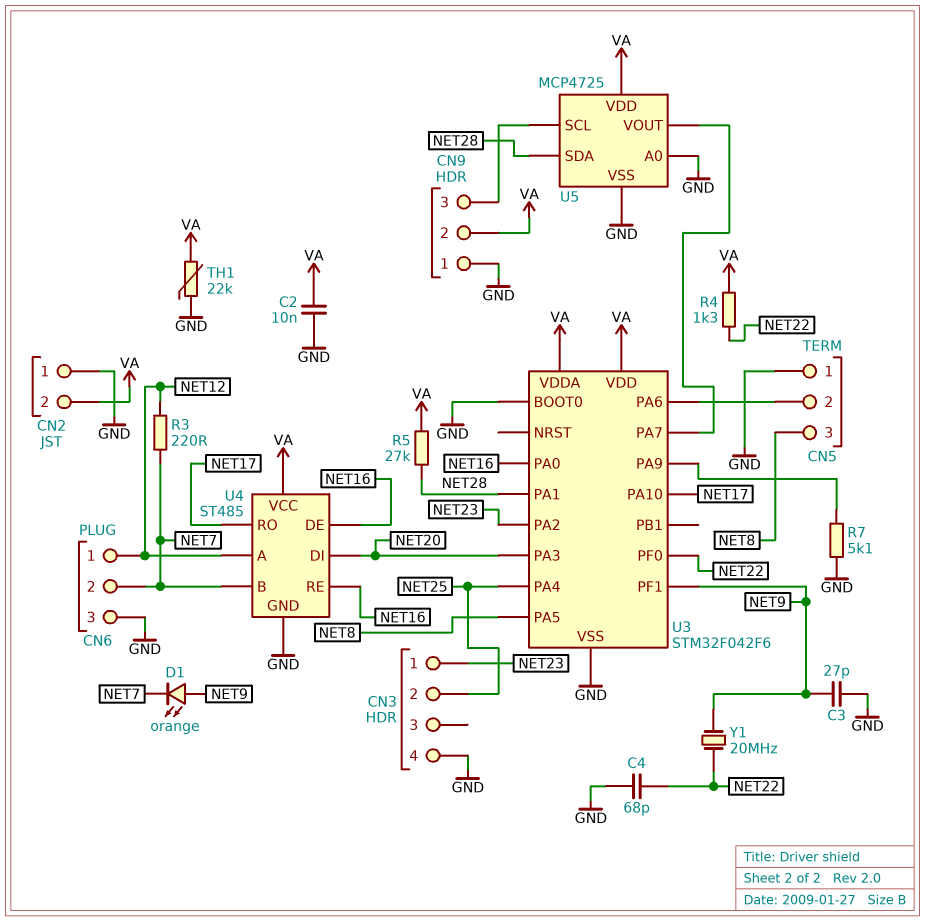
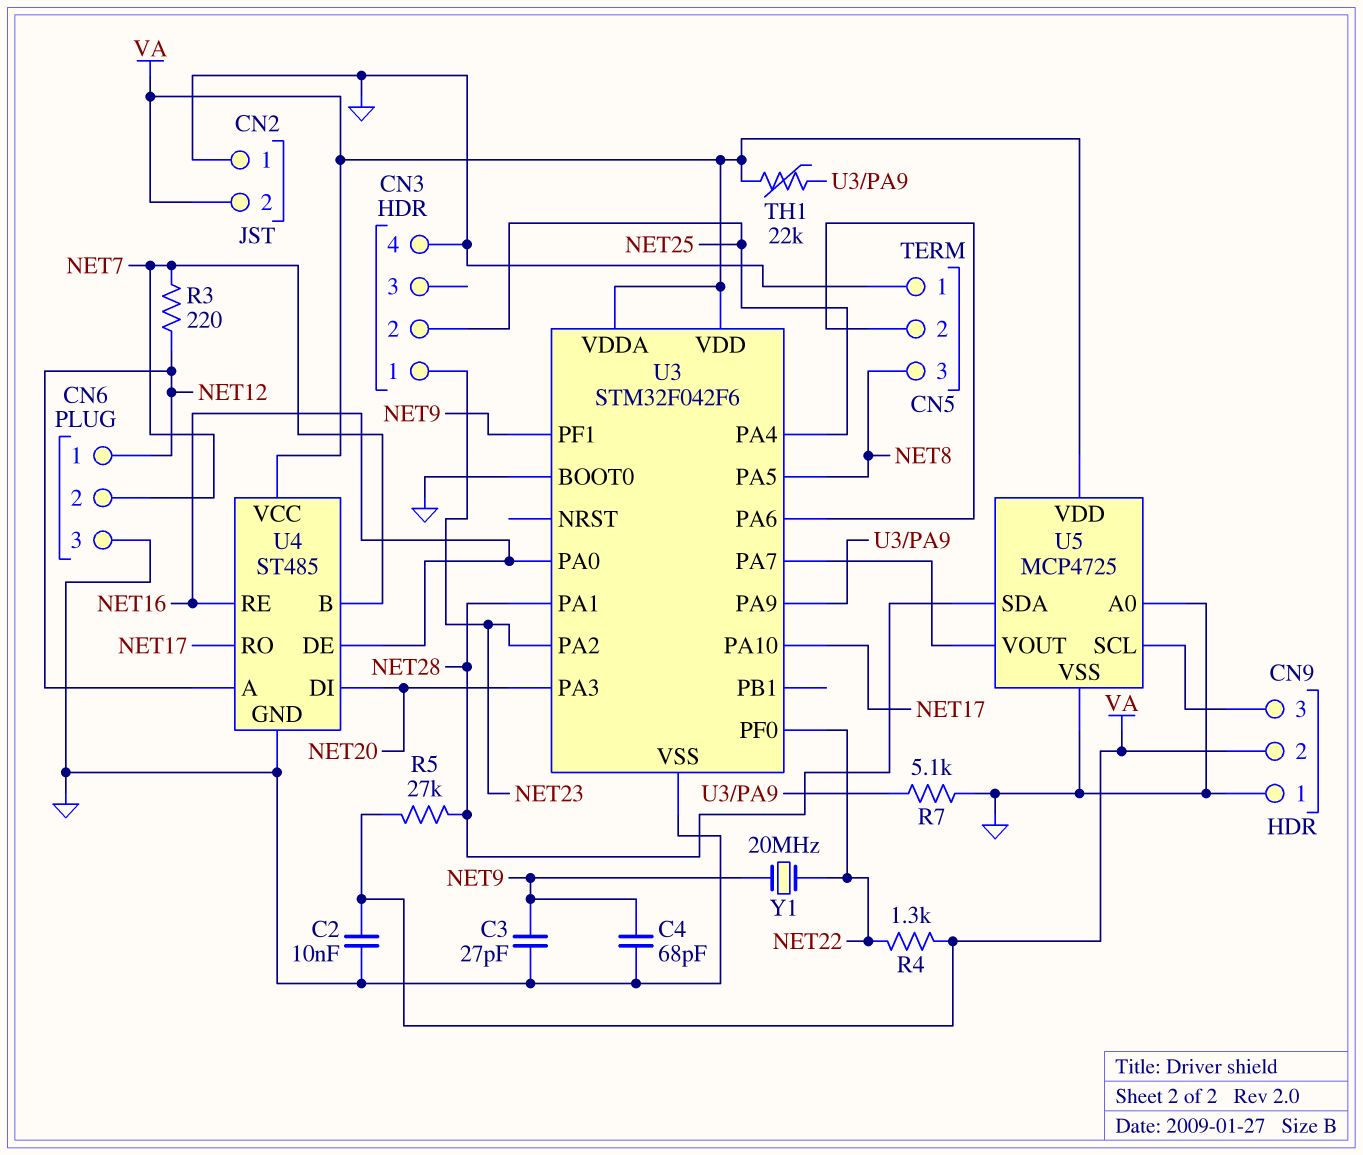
C4: 68pF (GND, NET22) -> 68pF (GND, NET9)
D1: LED orange (A NET9, K NET7) -> none
TH1: 22k (GND, VA) -> 22k (U3/PA9, VA)

